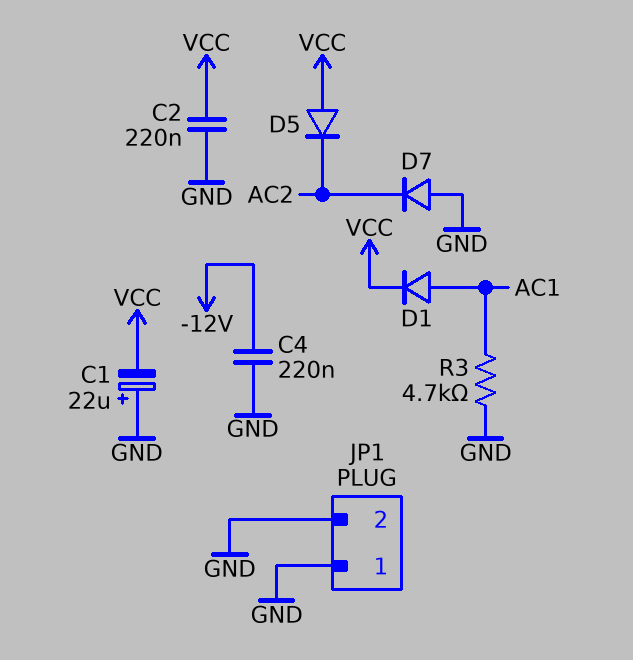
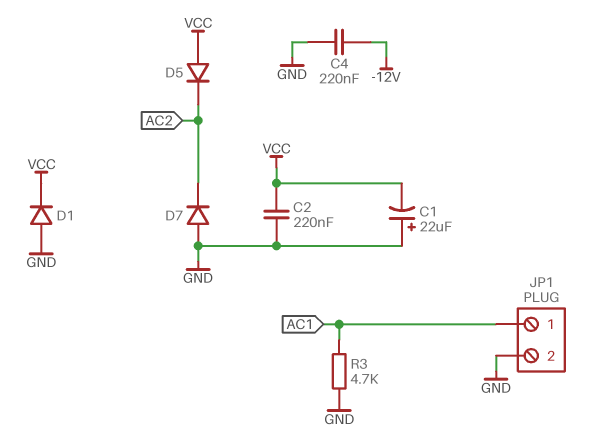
D1: diode (A AC1, K VCC) -> diode (A GND, K VCC)
JP1 pin 1: GND -> AC1

